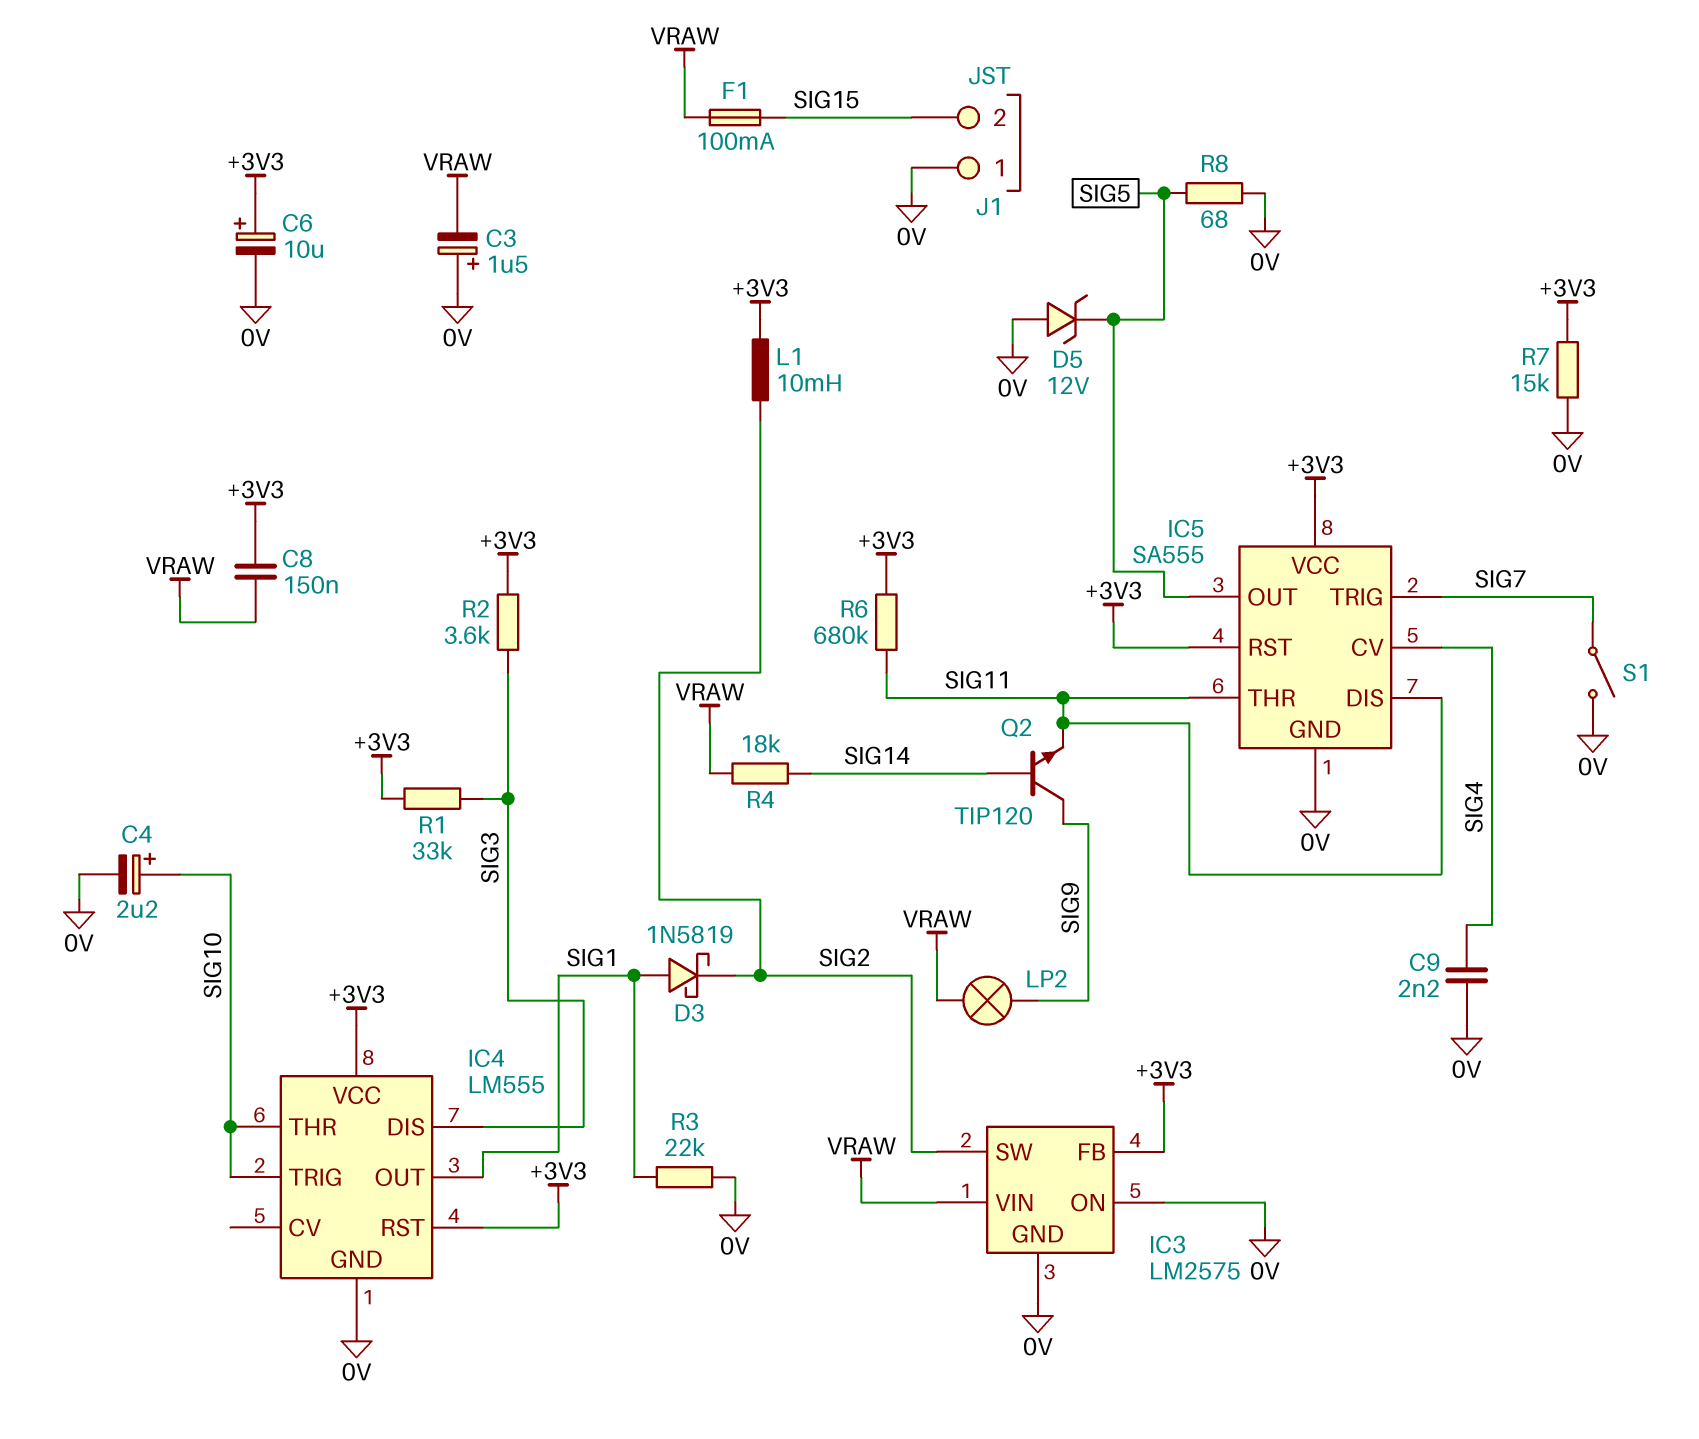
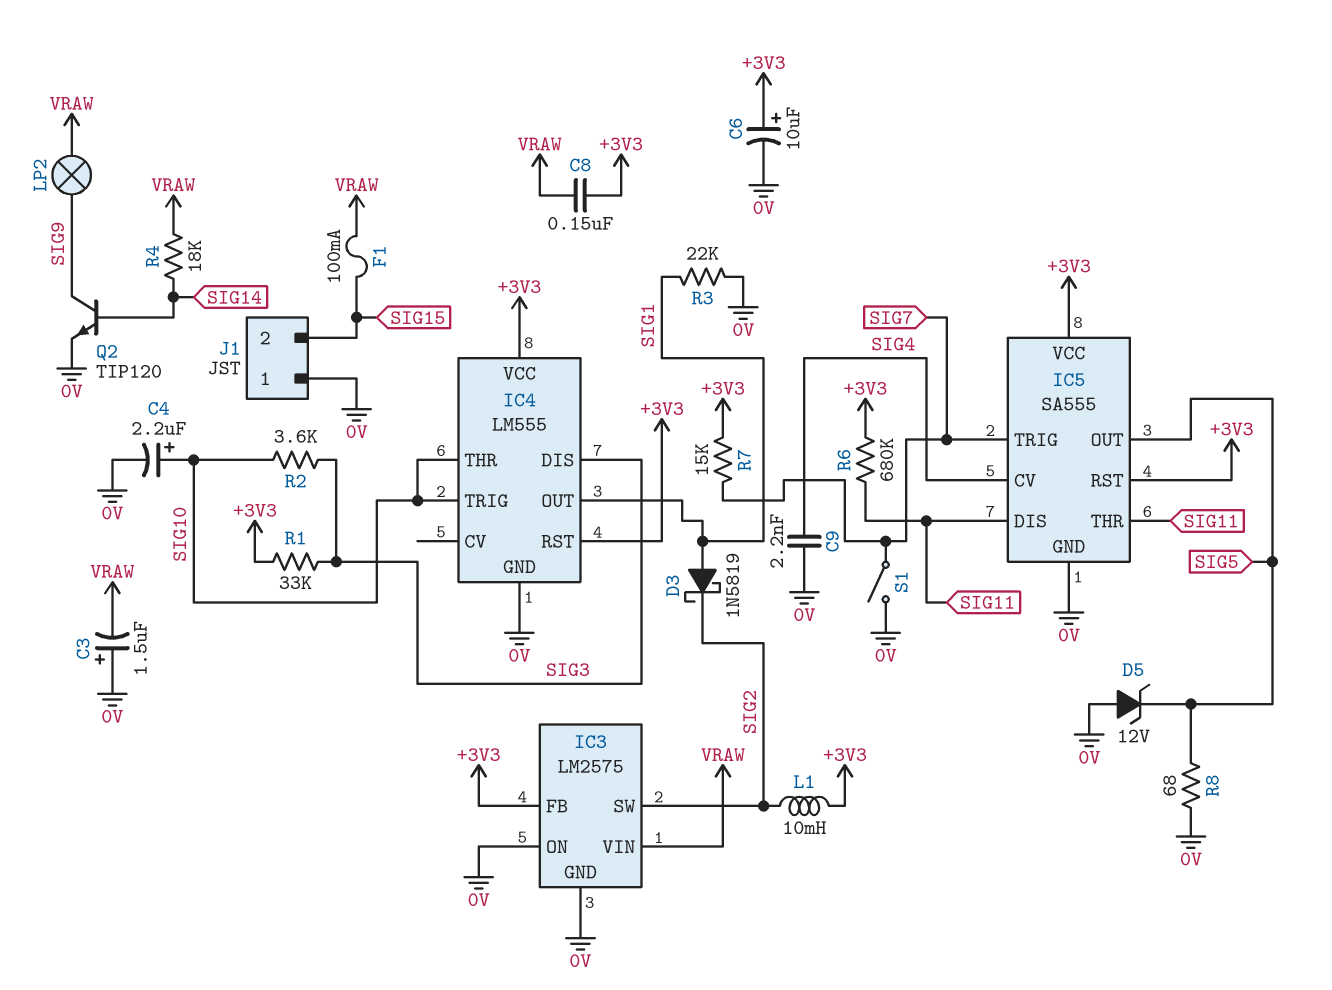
Q2: NPN TIP120 (B SIG14, C SIG9, E SIG11) -> NPN TIP120 (B SIG14, C SIG9, E 0V)
R2: 3.6k (+3V3, SIG3) -> 3.6k (SIG3, SIG10)
R7: 15k (+3V3, 0V) -> 15k (+3V3, SIG7)

